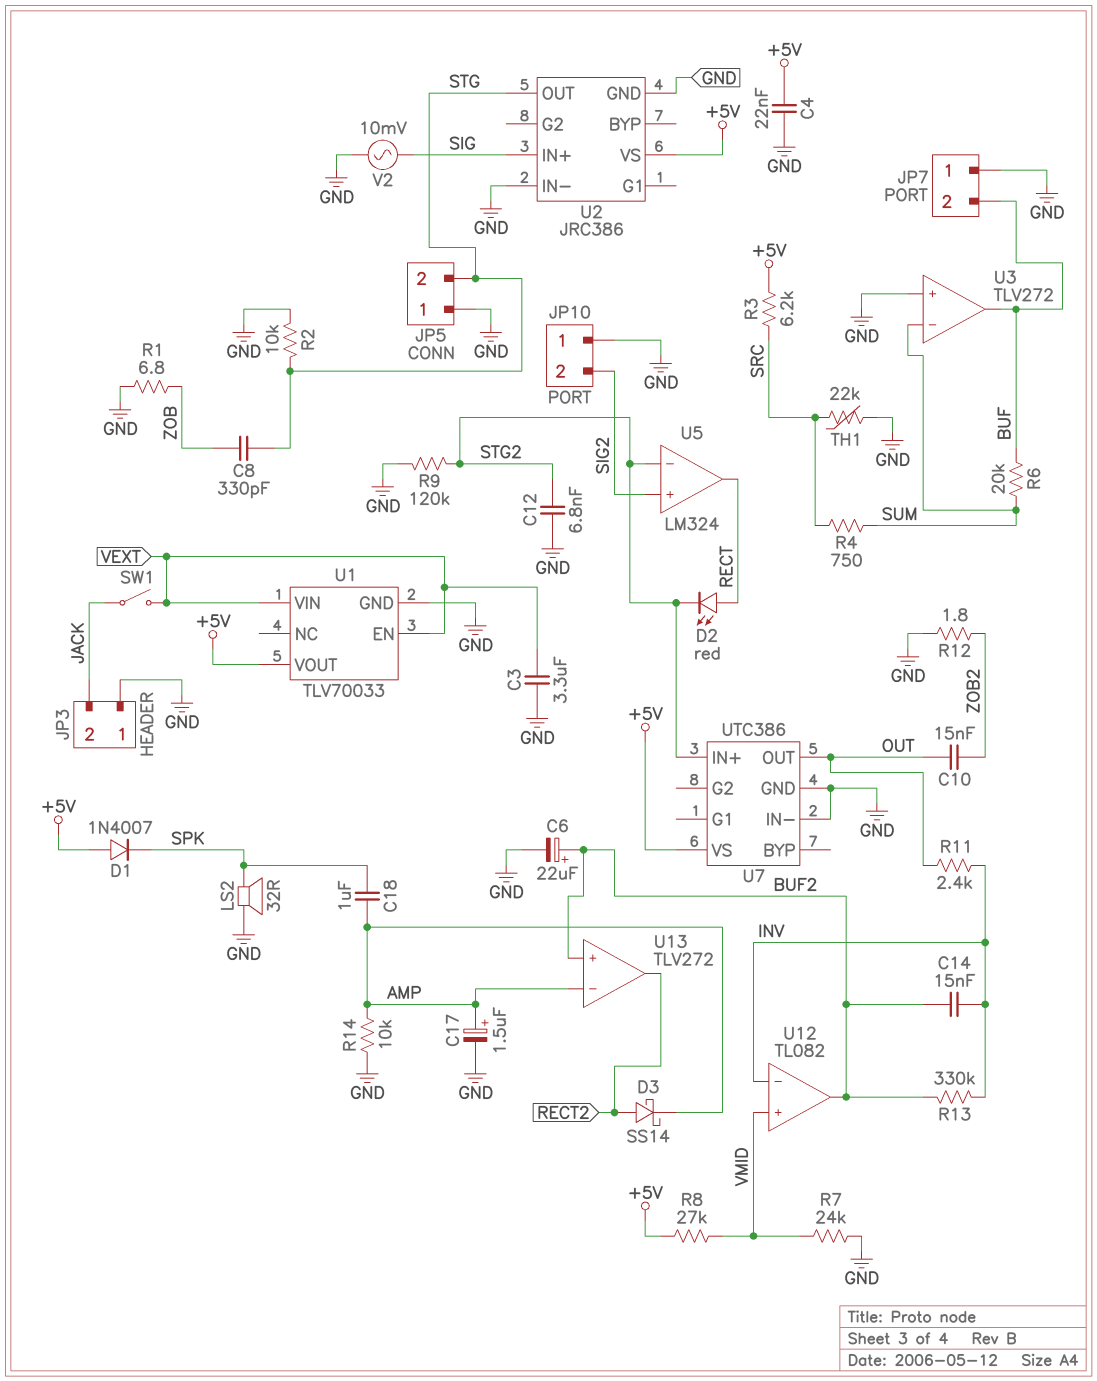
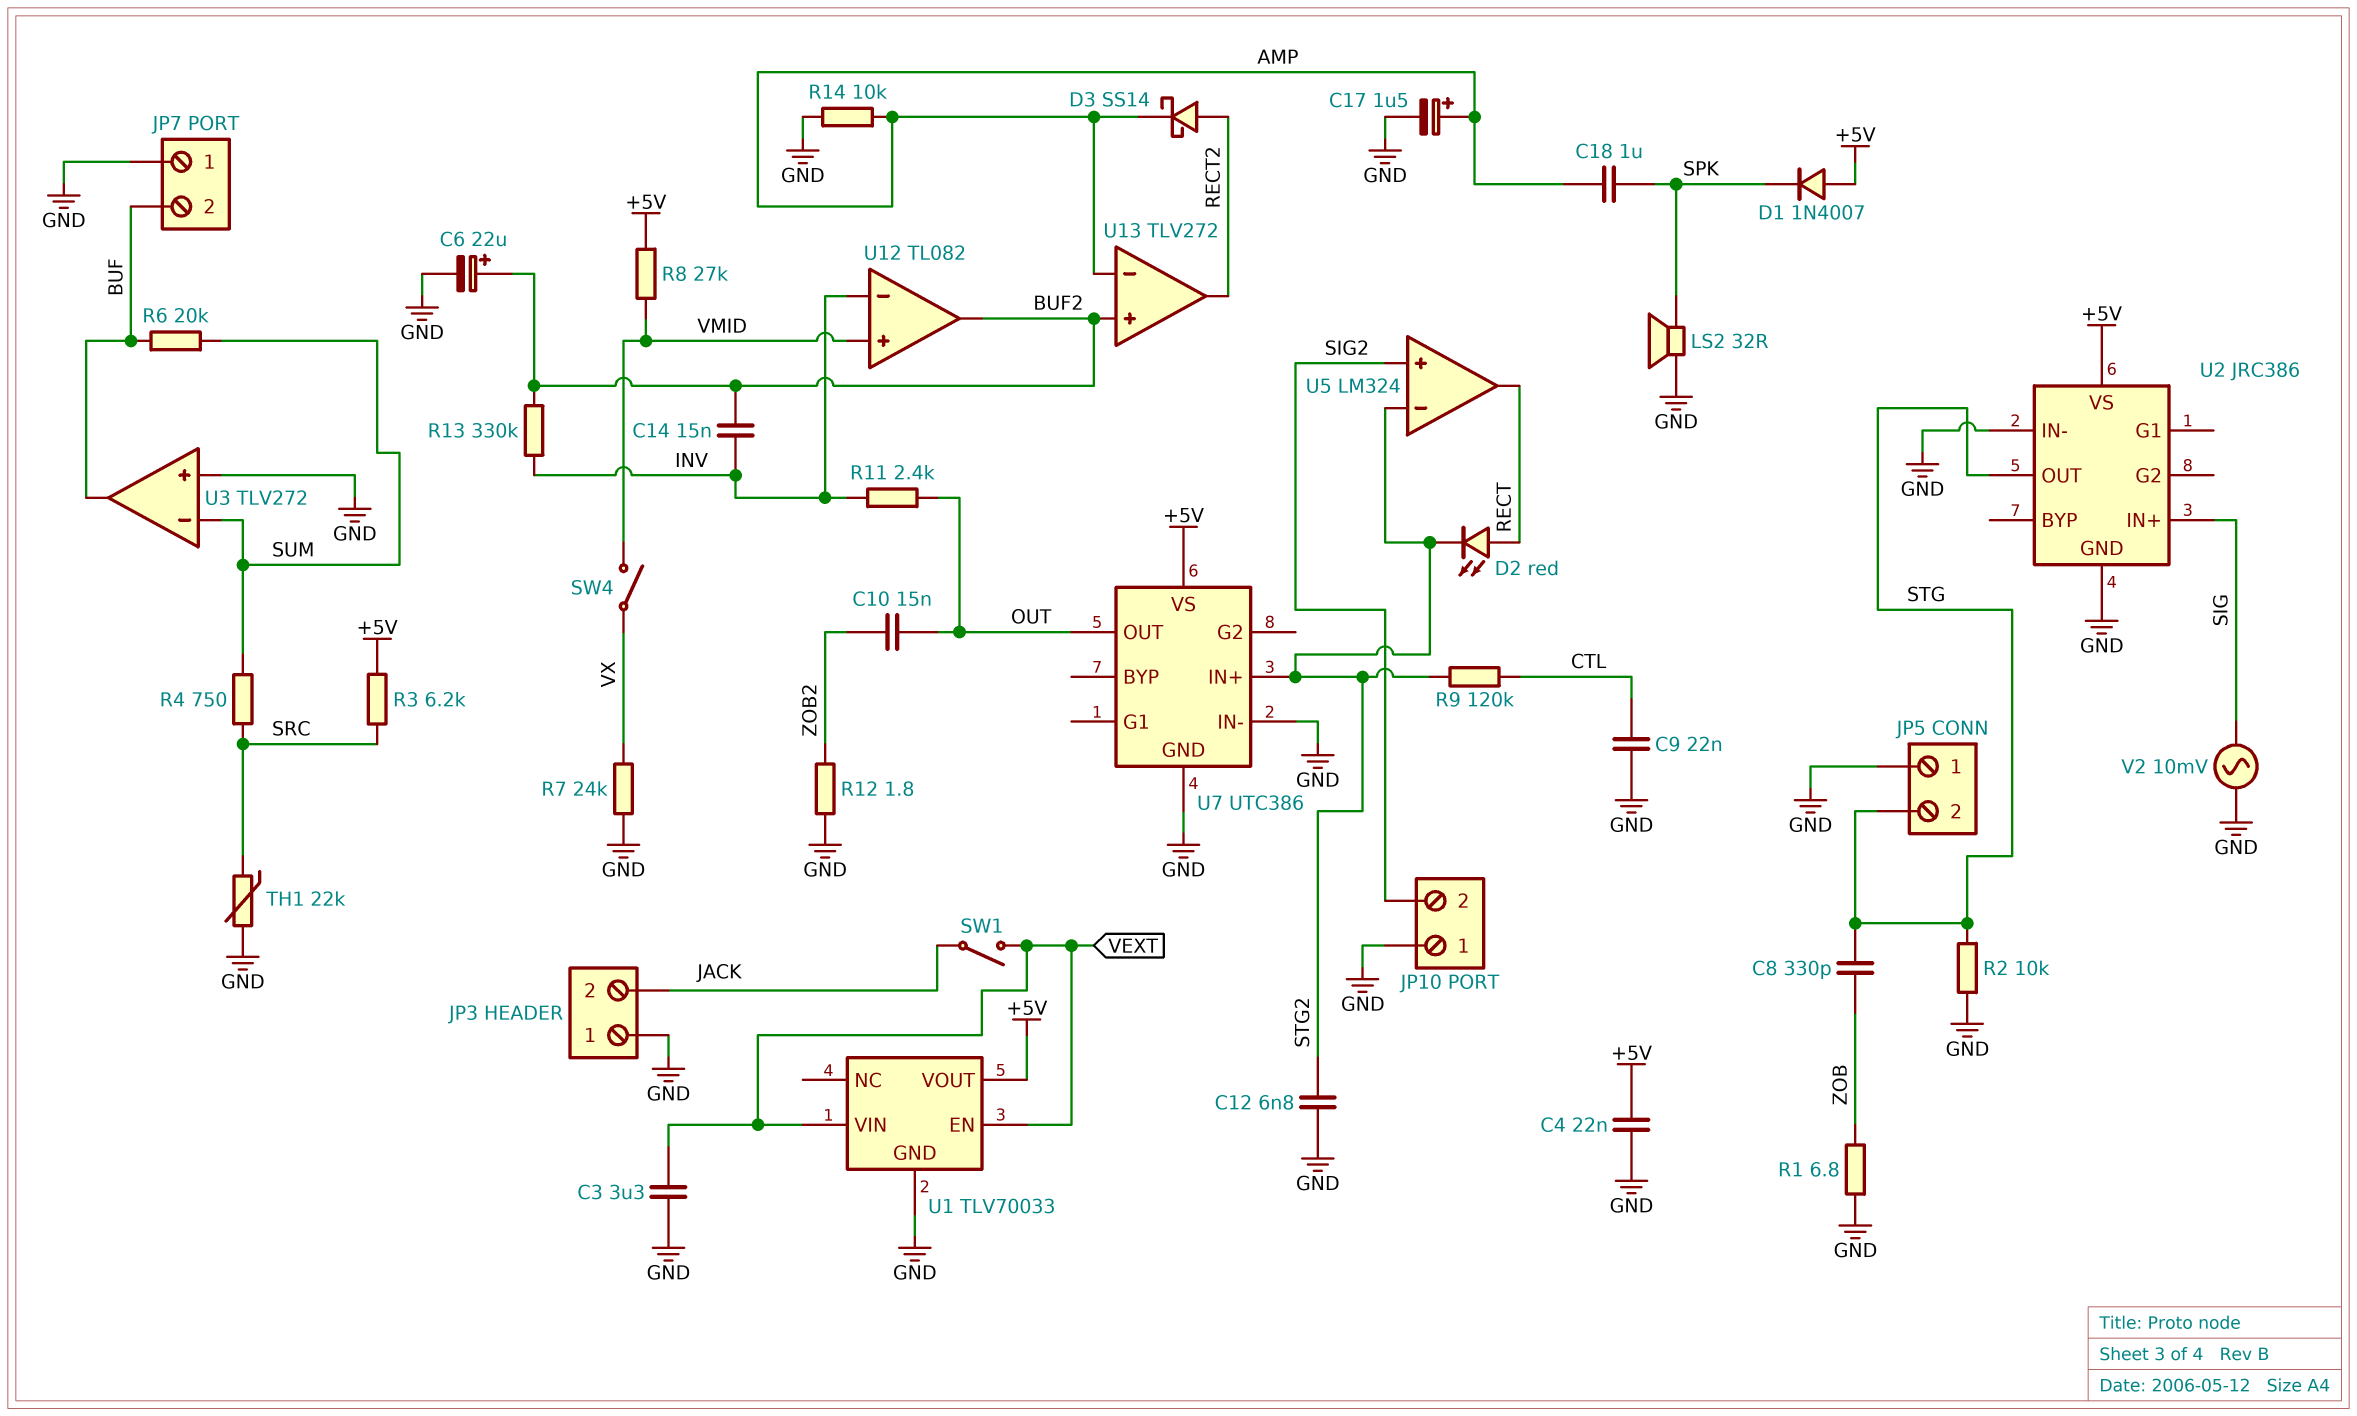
C9: none -> 22nF (CTL, GND)
R7: 24k (GND, VMID) -> 24k (GND, VX)
R9: 120k (GND, STG2) -> 120k (CTL, STG2)
SW4: none -> switch (VMID, VX)

